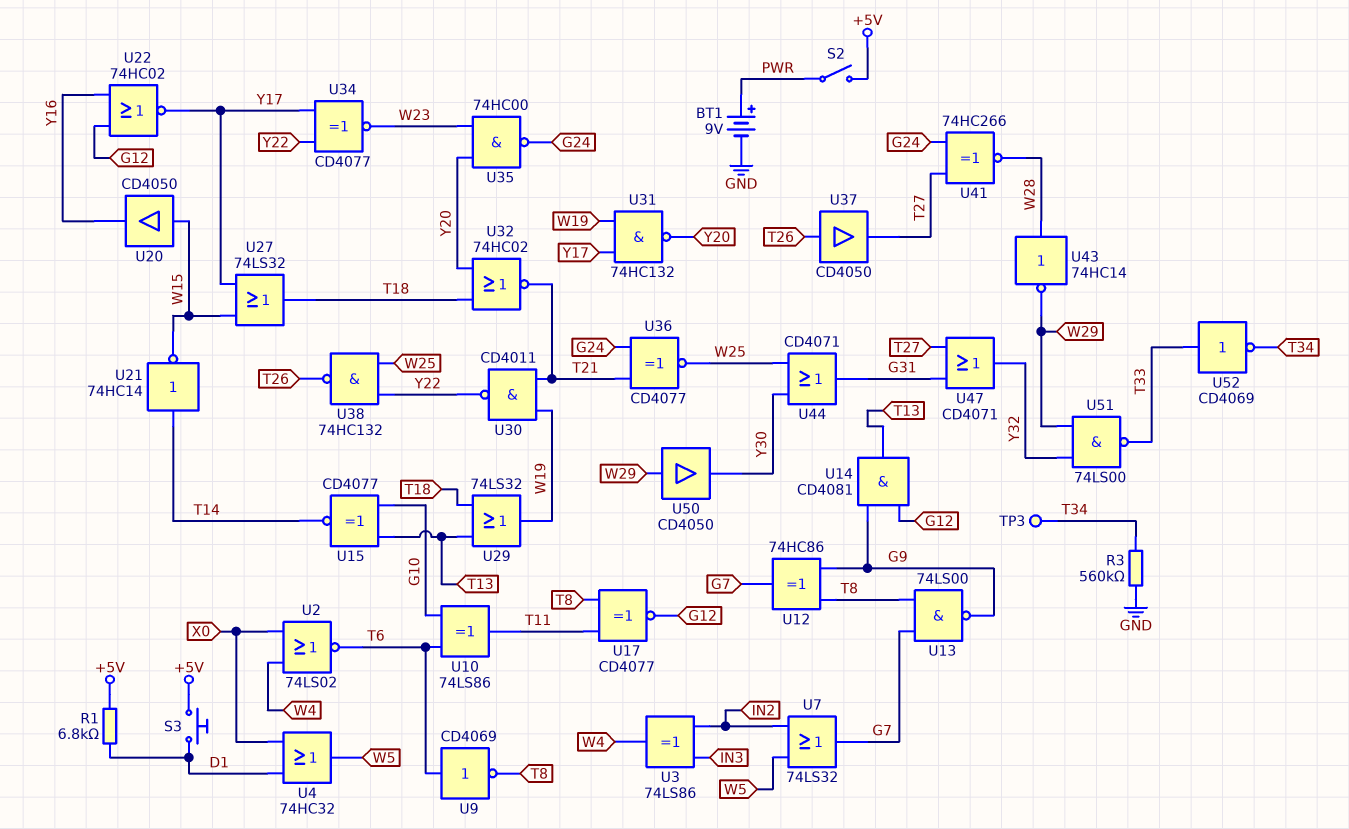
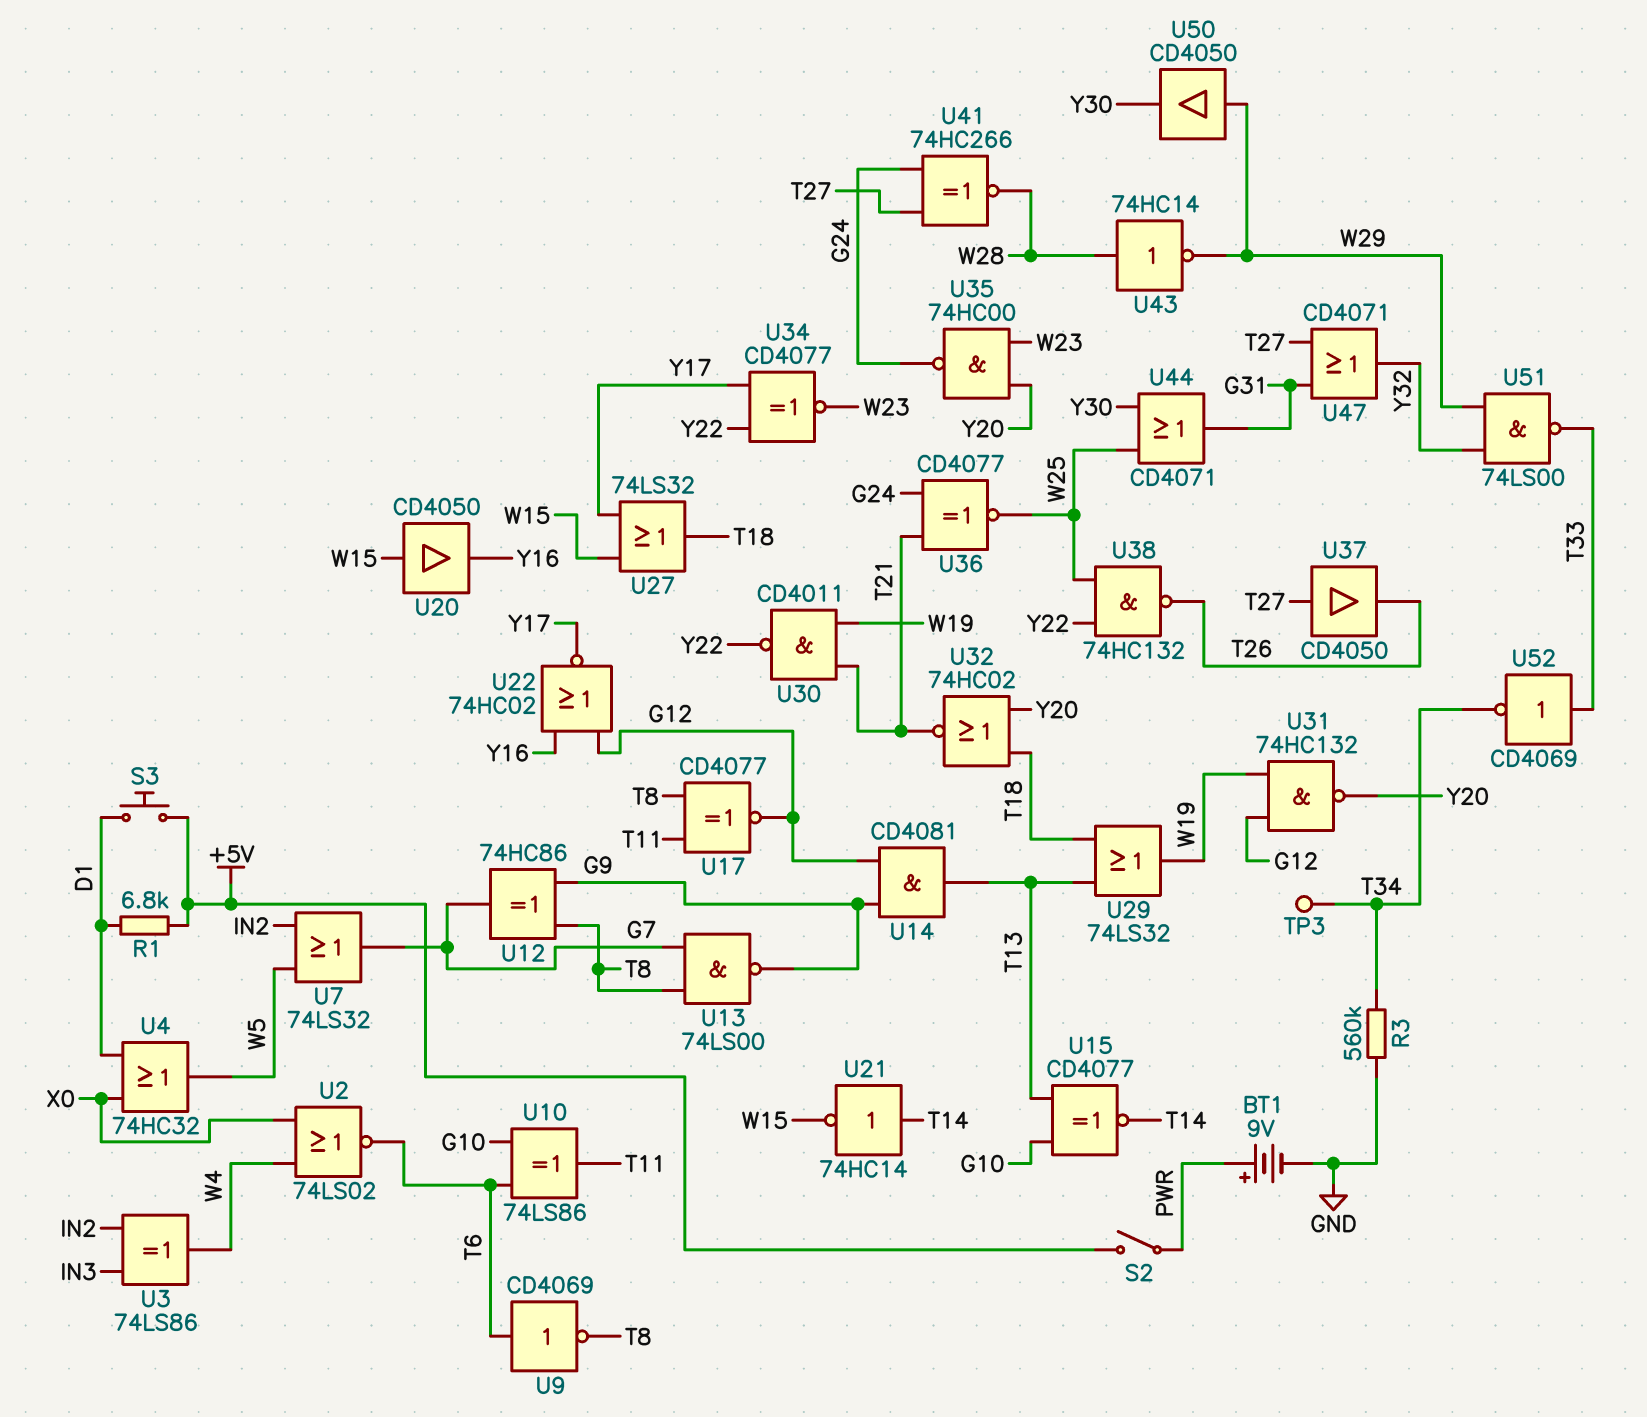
U31: NAND 74HC132 (in W19, in Y17, out Y20) -> NAND 74HC132 (in G12, in W19, out Y20)
U37: buffer CD4050 (in T26, out T27) -> buffer CD4050 (in T27, out T26)

